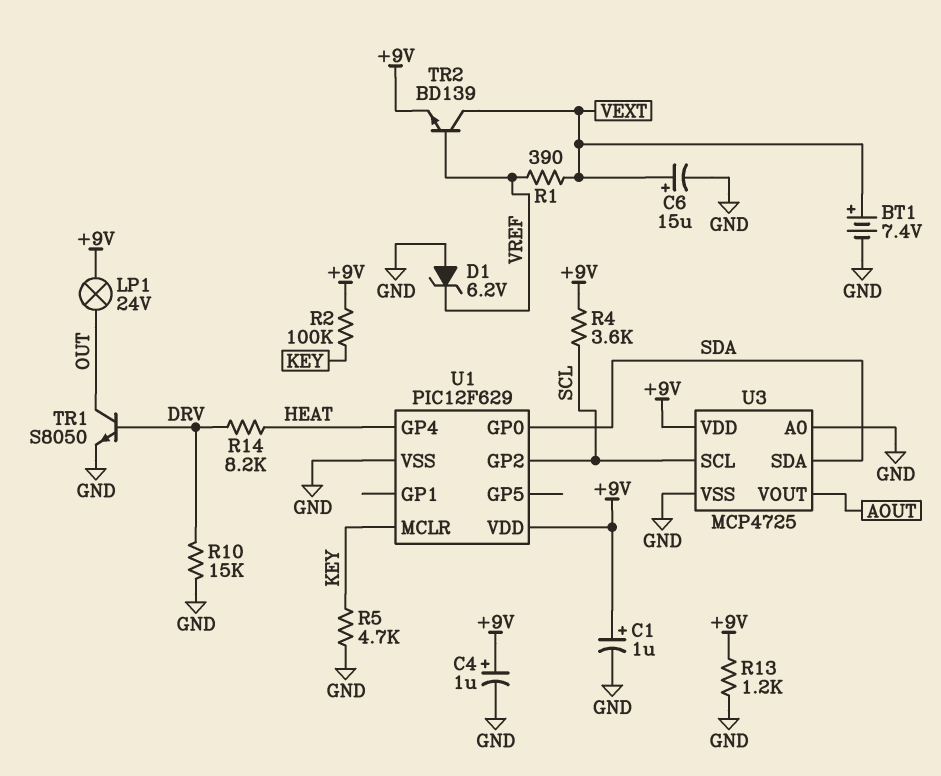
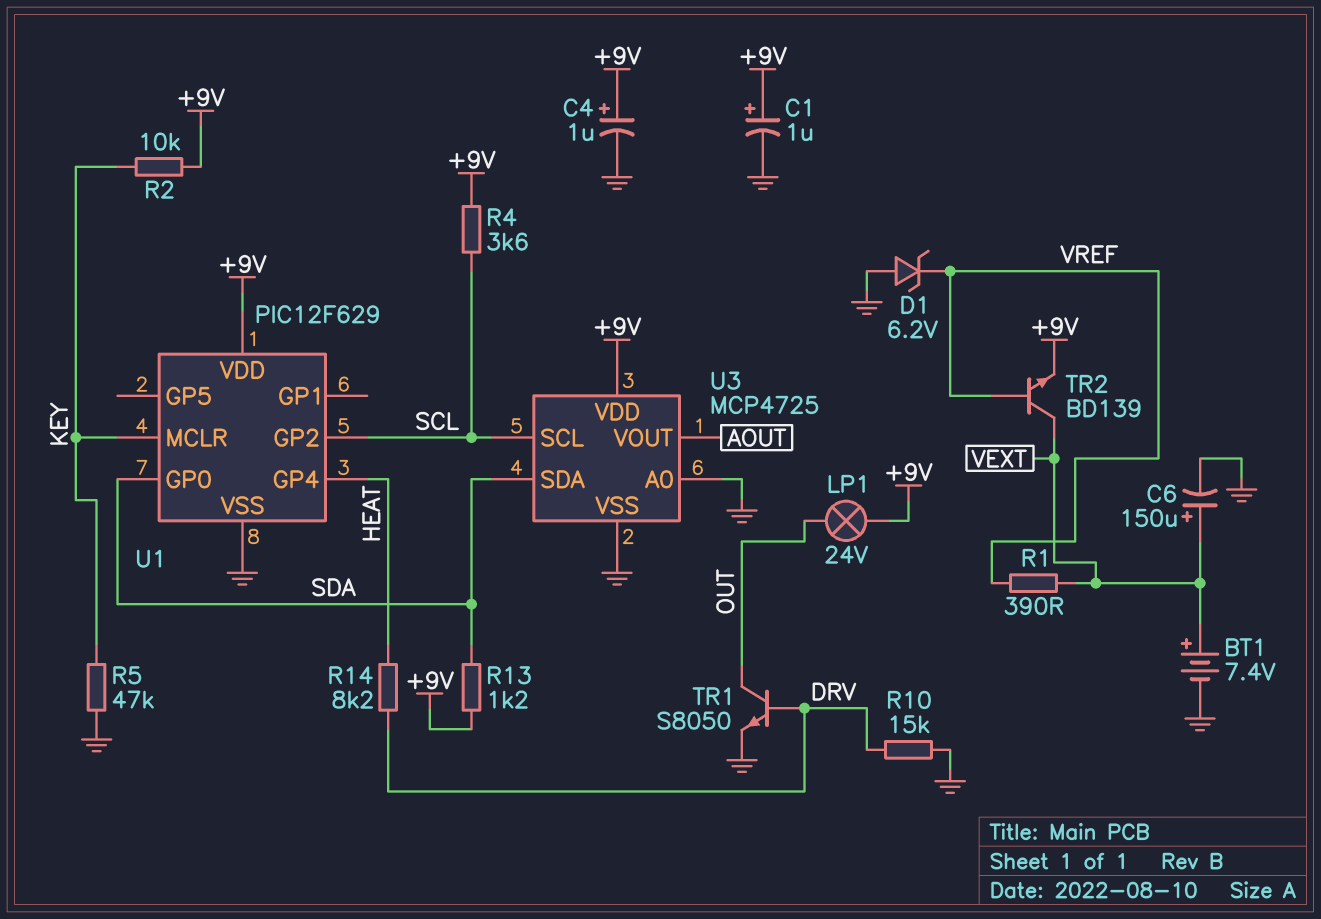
C6: 15uF (plus VEXT, minus GND) -> 150uF (plus VEXT, minus GND)
R2: 100k (+9V, KEY) -> 10k (+9V, KEY)
R5: 4.7k (GND, KEY) -> 47k (GND, KEY)
R13: 1.2k (+9V, GND) -> 1.2k (+9V, SDA)

